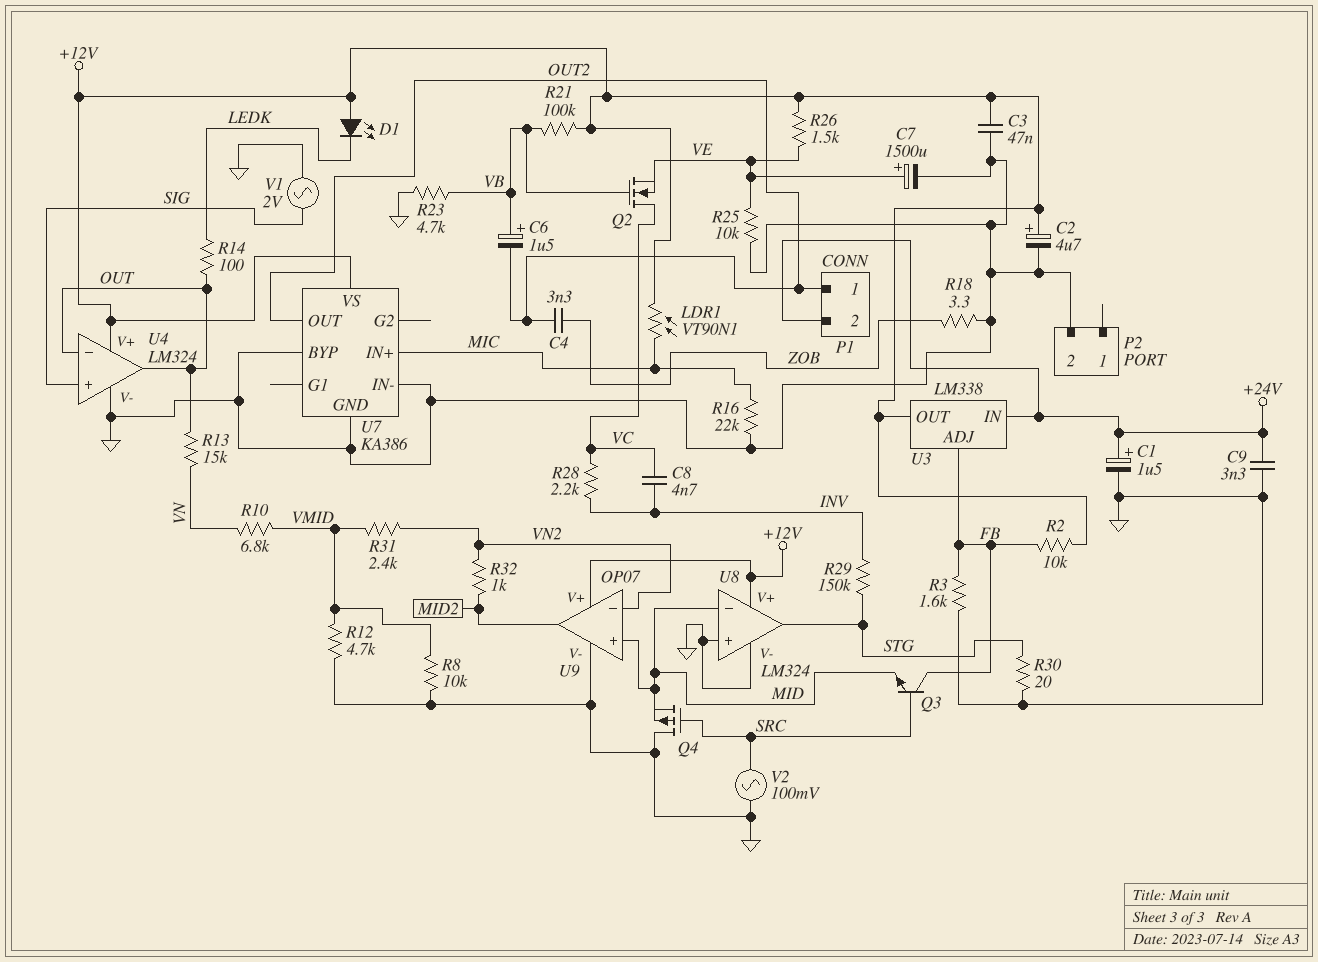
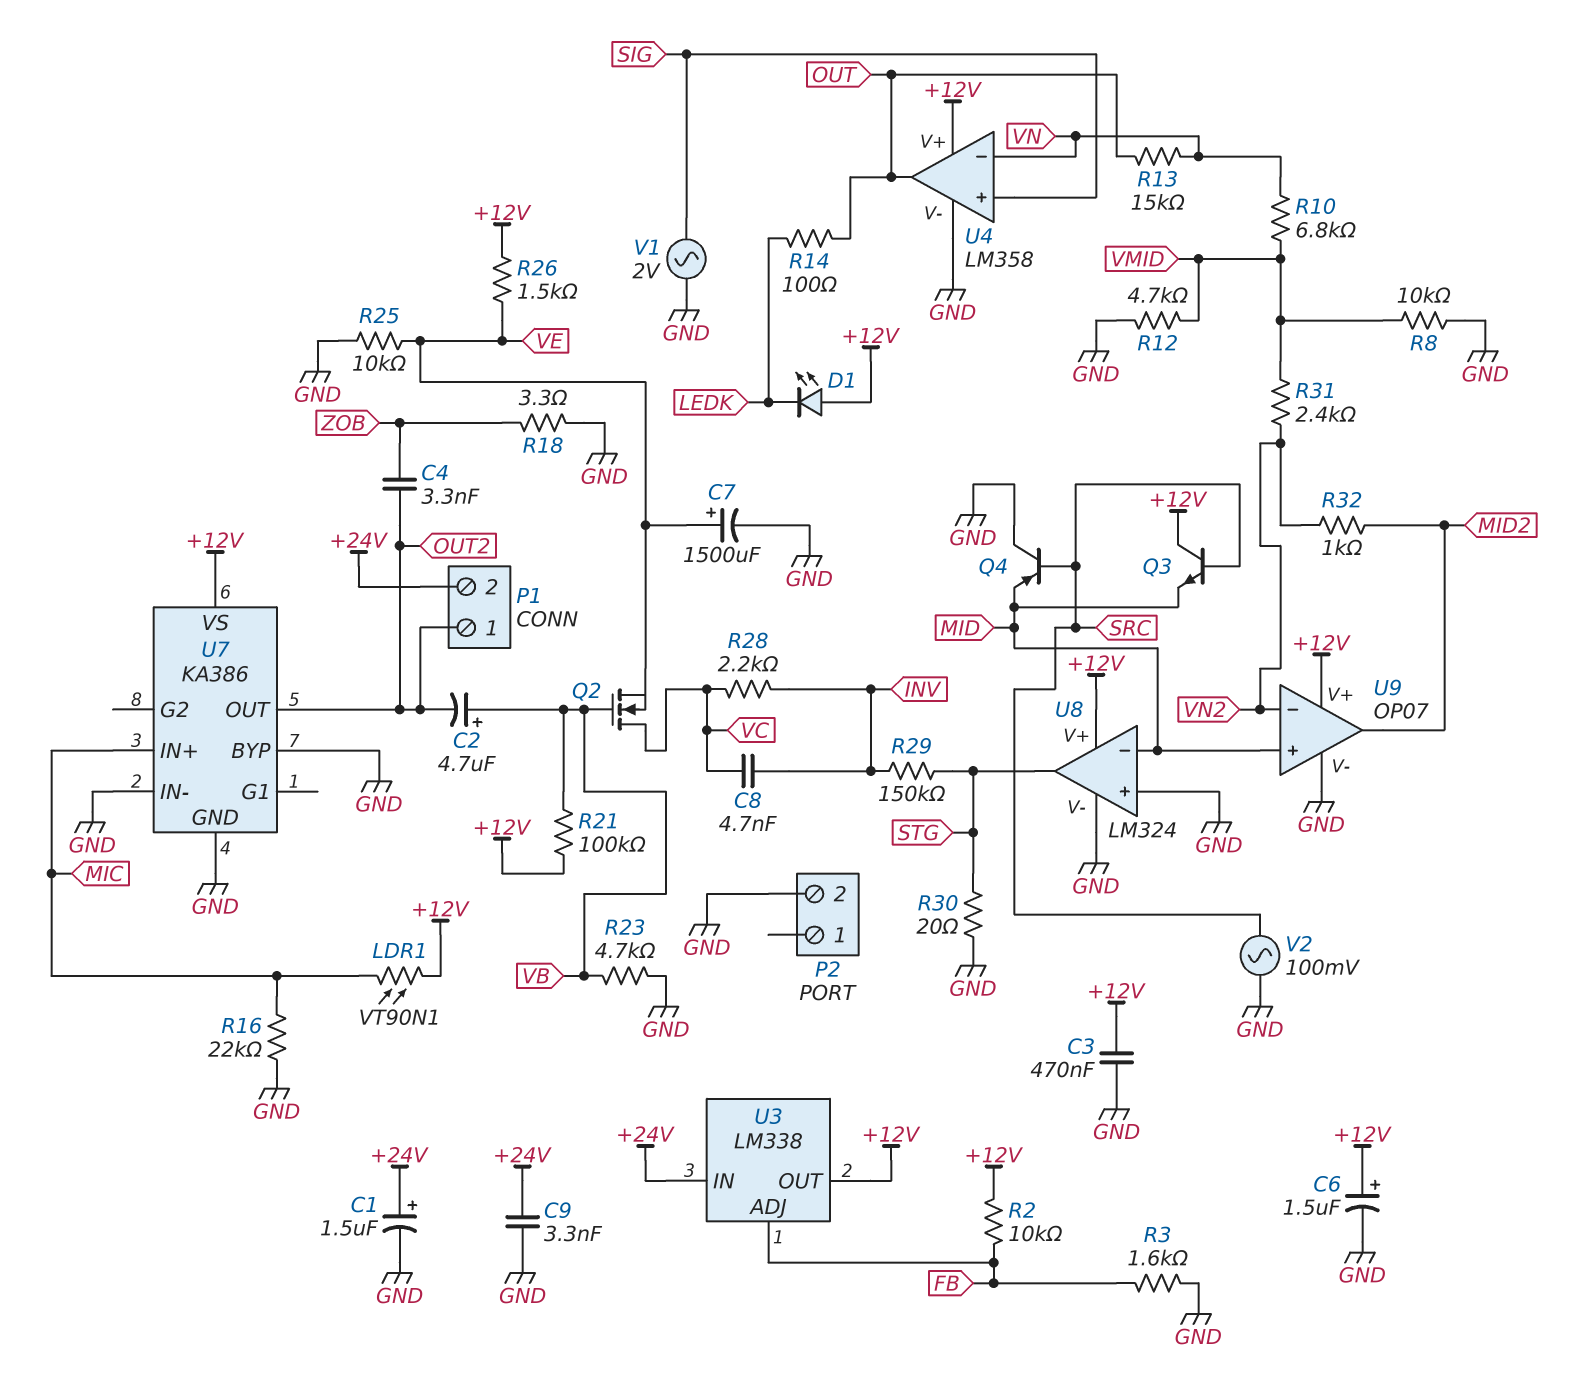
C2: 4.7uF (plus +12V, minus GND) -> 4.7uF (plus VB, minus OUT2)
C3: 47nF (+12V, GND) -> 470nF (+12V, GND)
C6: 1.5uF (plus VB, minus OUT2) -> 1.5uF (plus +12V, minus GND)
Q3: NPN (B SRC, C FB, E MID) -> NPN (B SRC, C +12V, E MID)
Q4: PMOS (G SRC, D GND, S MID) -> PNP (B SRC, C GND, E MID)
U4: LM324 -> LM358
U4 pin in-: OUT -> VN

